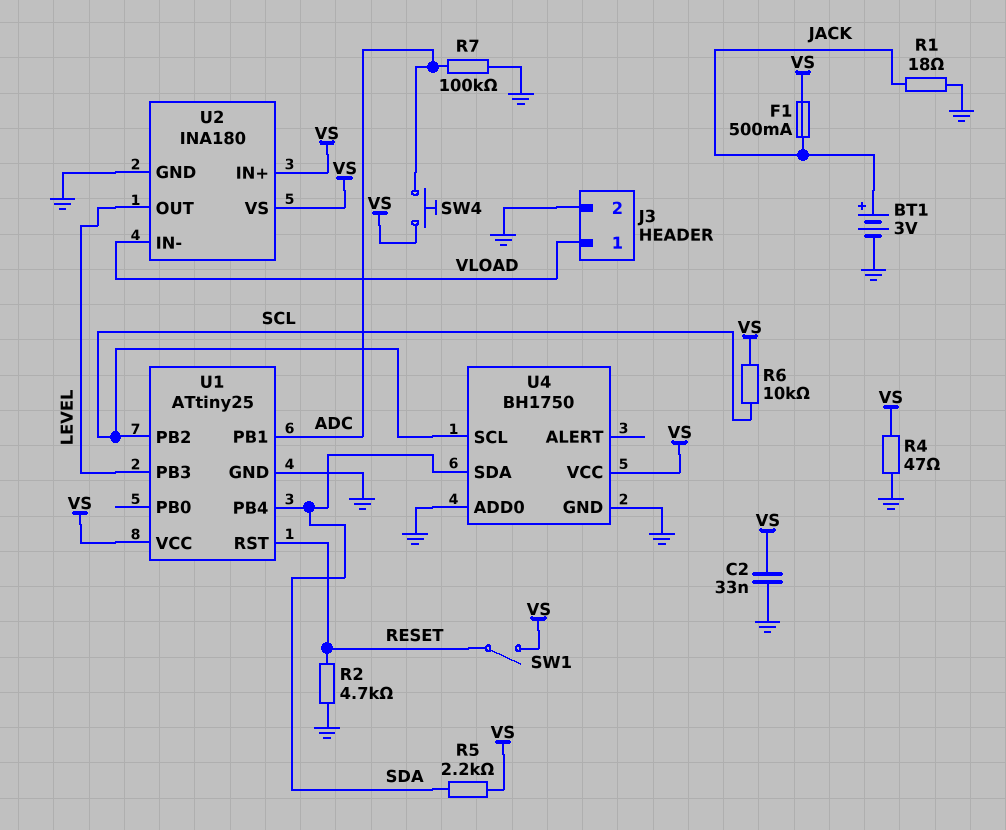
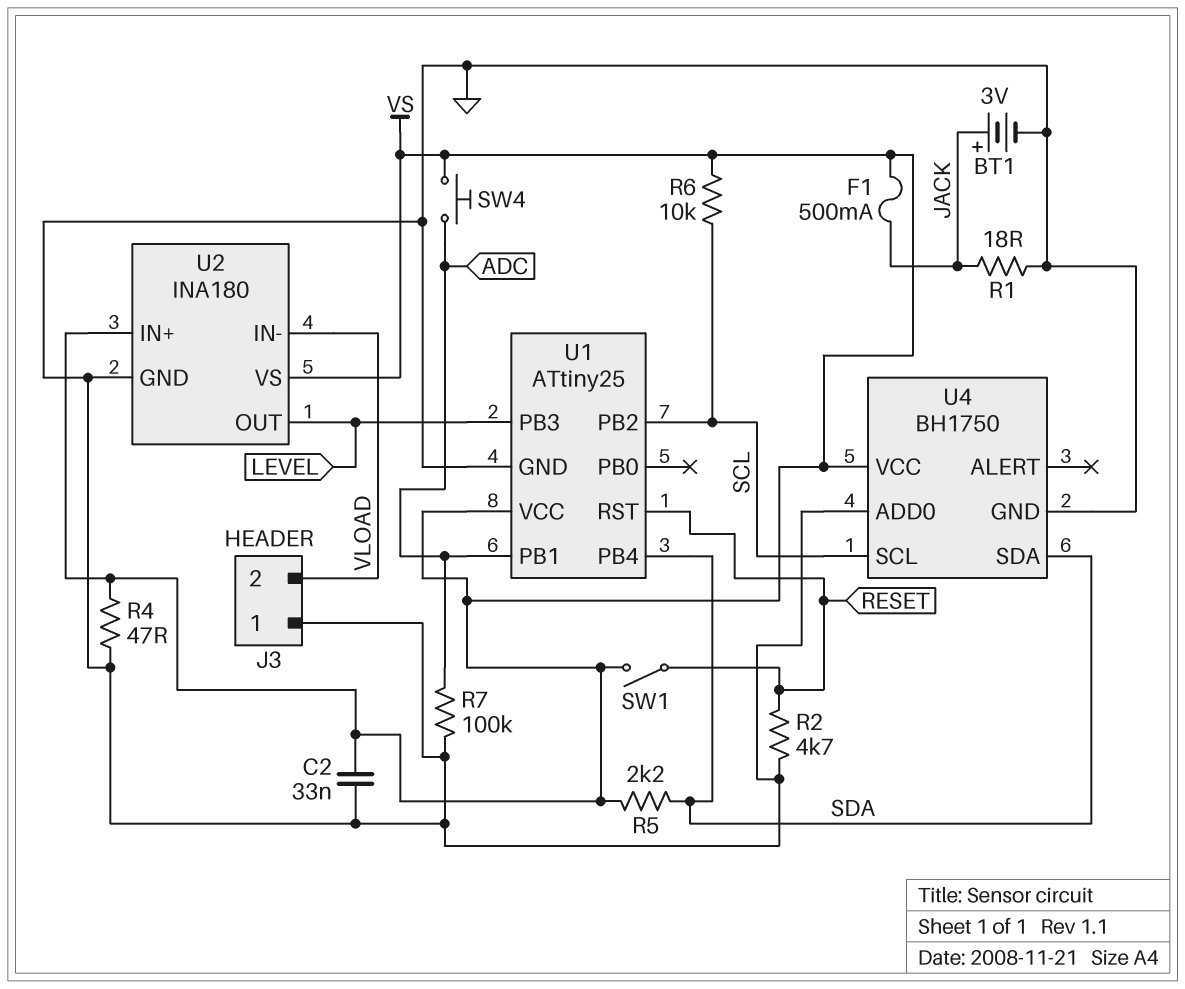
J3 pin 1: VLOAD -> GND
J3 pin 2: GND -> VLOAD

